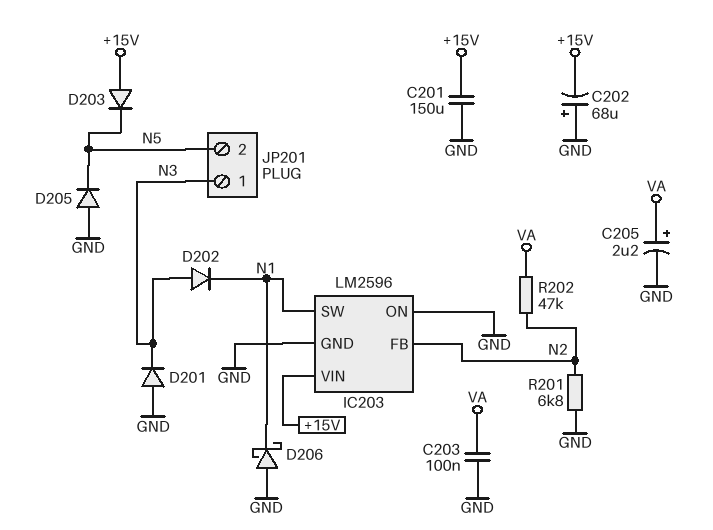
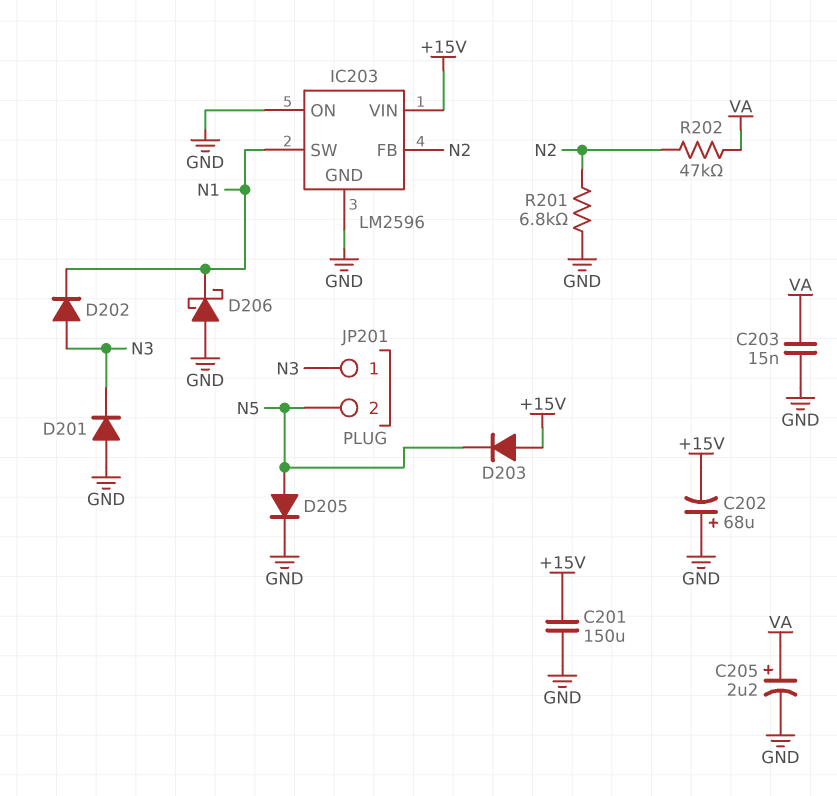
C203: 100nF (GND, VA) -> 15nF (GND, VA)
D205: diode (A GND, K N5) -> diode (A N5, K GND)

